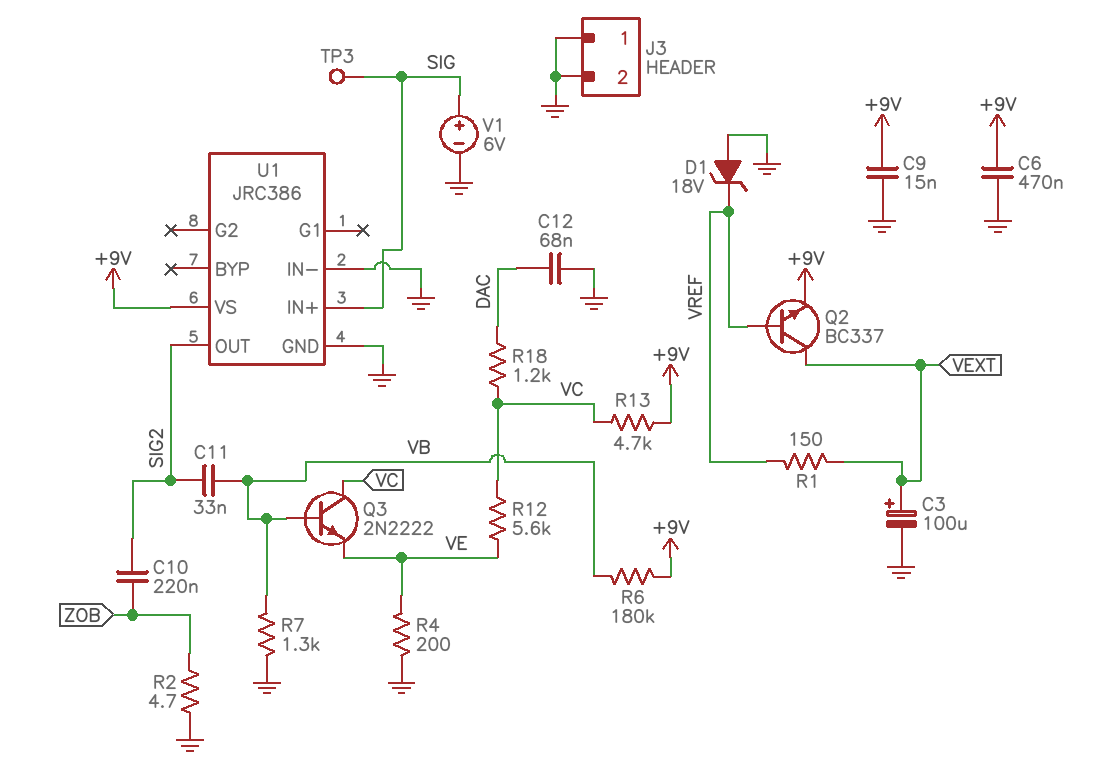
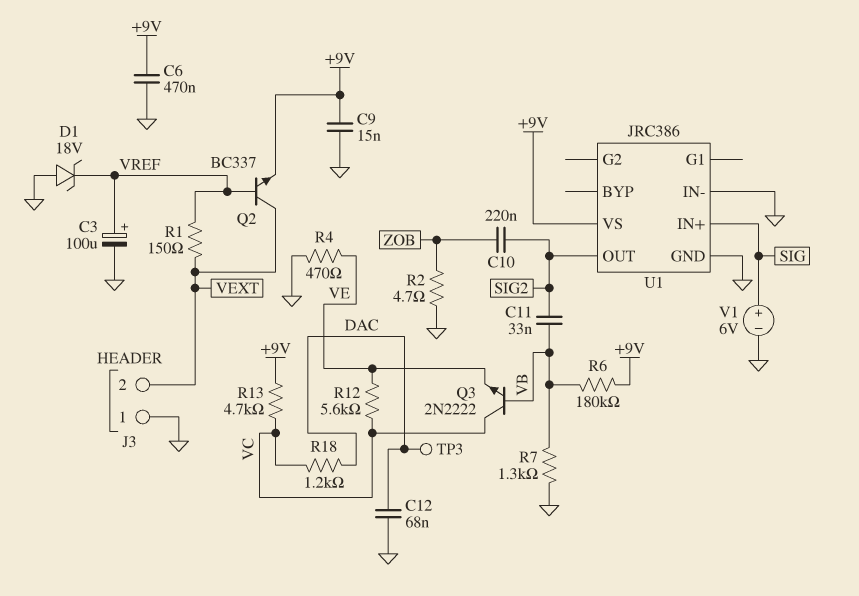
C3: 100uF (plus VEXT, minus GND) -> 100uF (plus VREF, minus GND)
J3 pin 2: GND -> VEXT
R4: 200 (GND, VE) -> 470 (GND, VE)
TP3: test point (SIG) -> test point (DAC)

